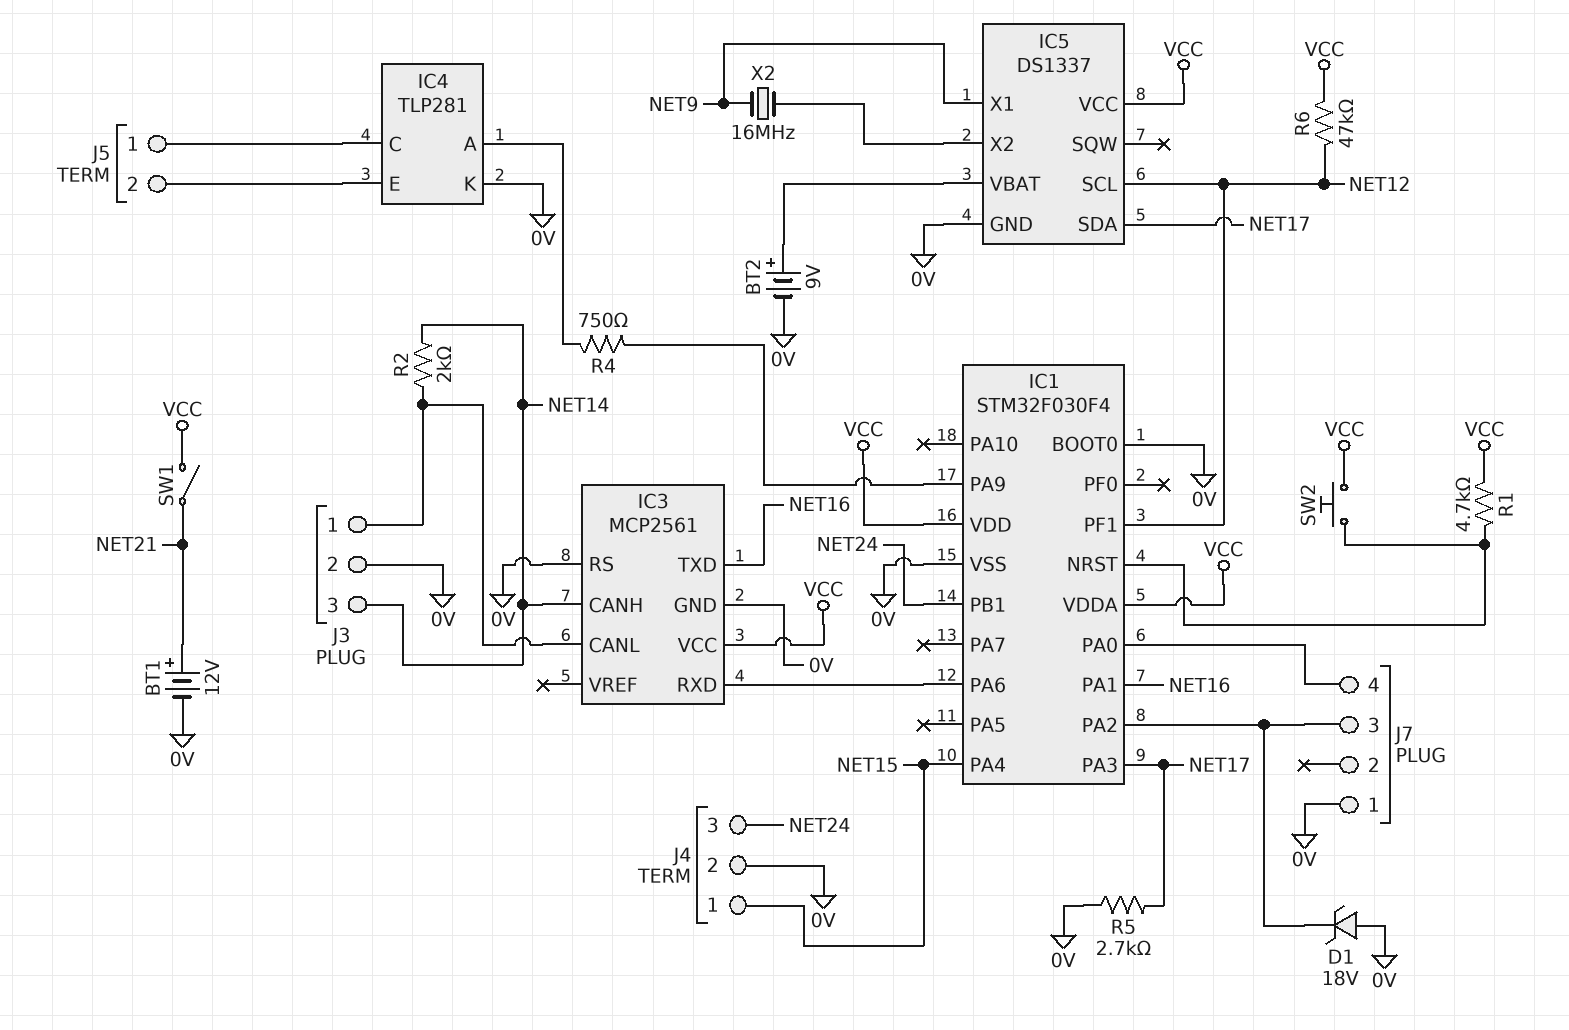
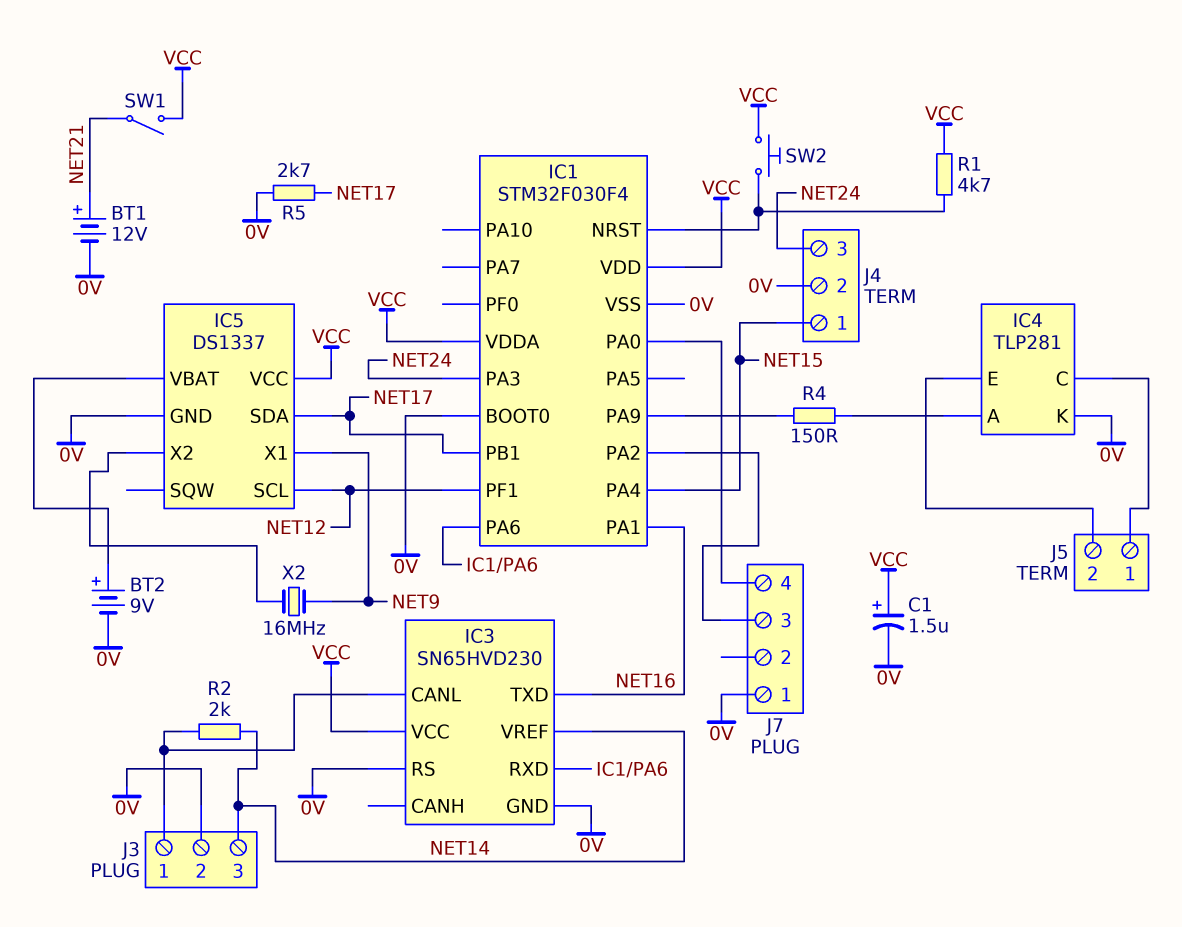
C1: none -> 1.5uF (plus VCC, minus 0V)
D1: zener 18V (A 0V, K IC1/PA2) -> none
IC1 pin PA3: NET17 -> NET24
IC1 pin PB1: NET24 -> NET17
IC3: MCP2561 -> SN65HVD230
IC3 pin CANH: NET14 -> none
IC3 pin VREF: none -> NET14
R4: 750 (IC1/PA9, IC4/A) -> 150 (IC1/PA9, IC4/A)
R6: 47k (NET12, VCC) -> none

